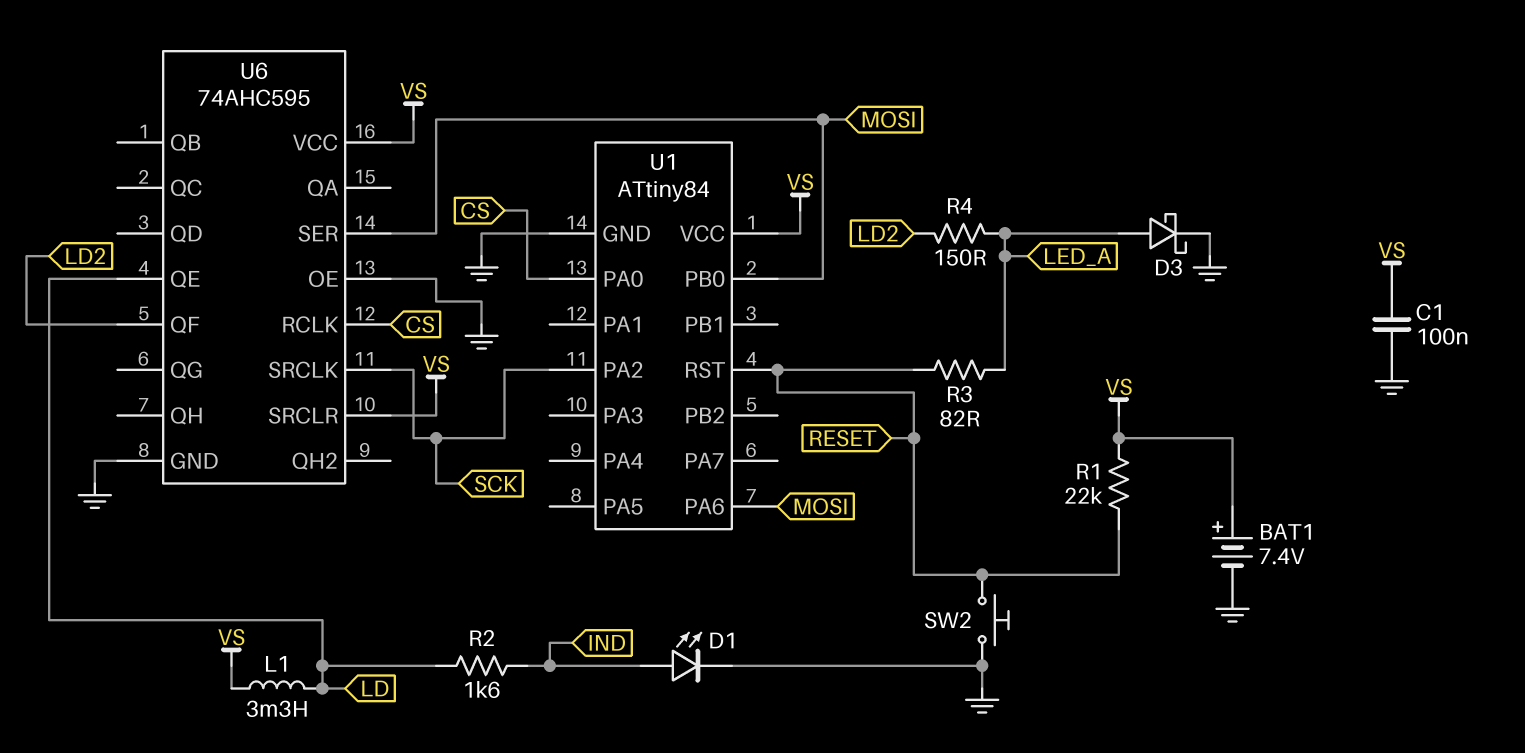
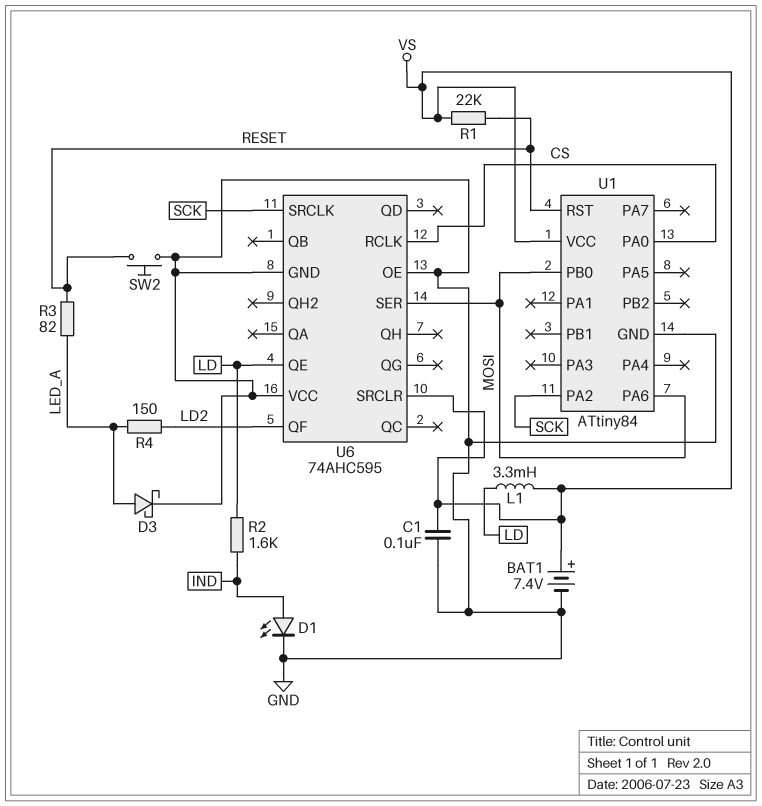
U6 pin VCC: VS -> GND

